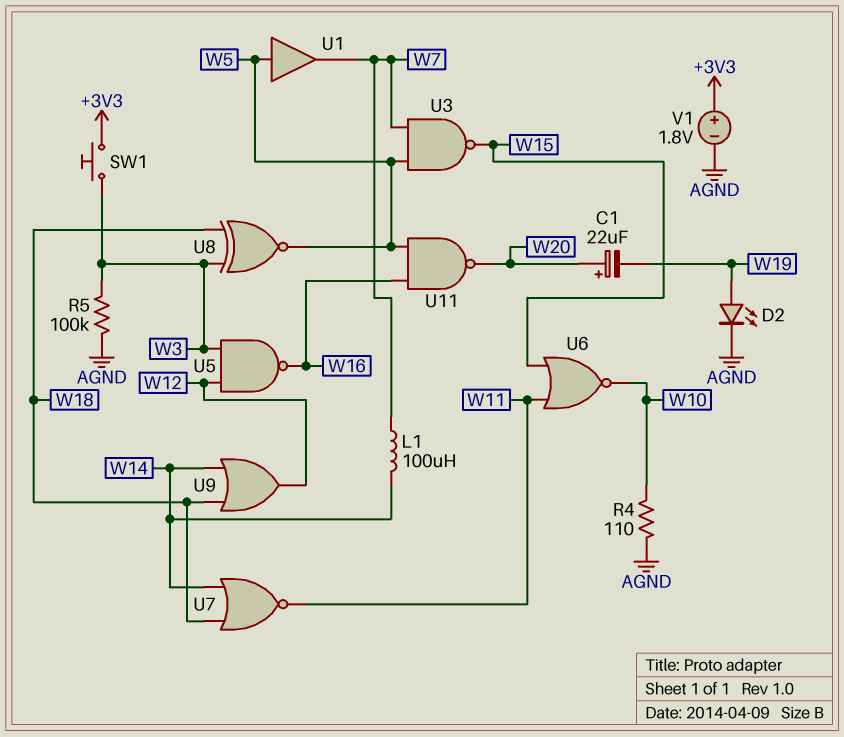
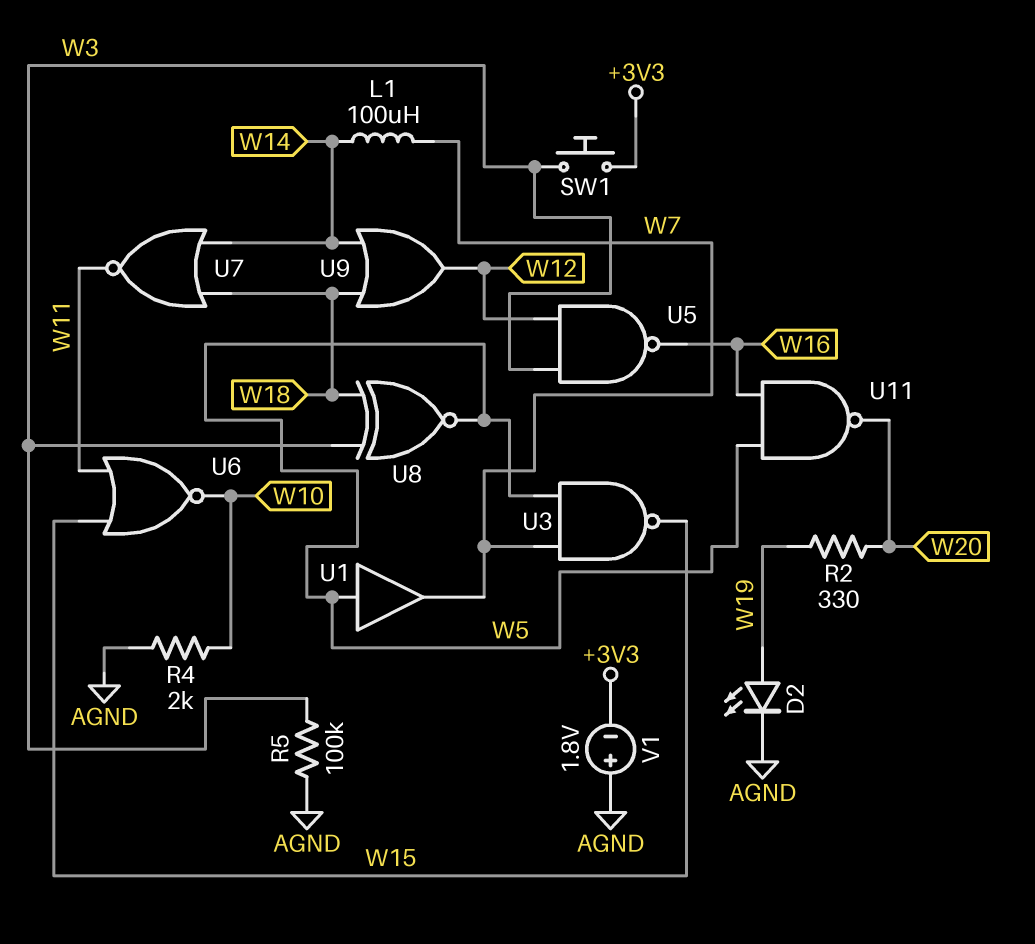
C1: 22uF (plus W20, minus W19) -> none
R2: none -> 330 (W19, W20)
R4: 110 (AGND, W10) -> 2k (AGND, W10)
V1: 1.8V (plus +3V3, minus AGND) -> 1.8V (plus AGND, minus +3V3)

